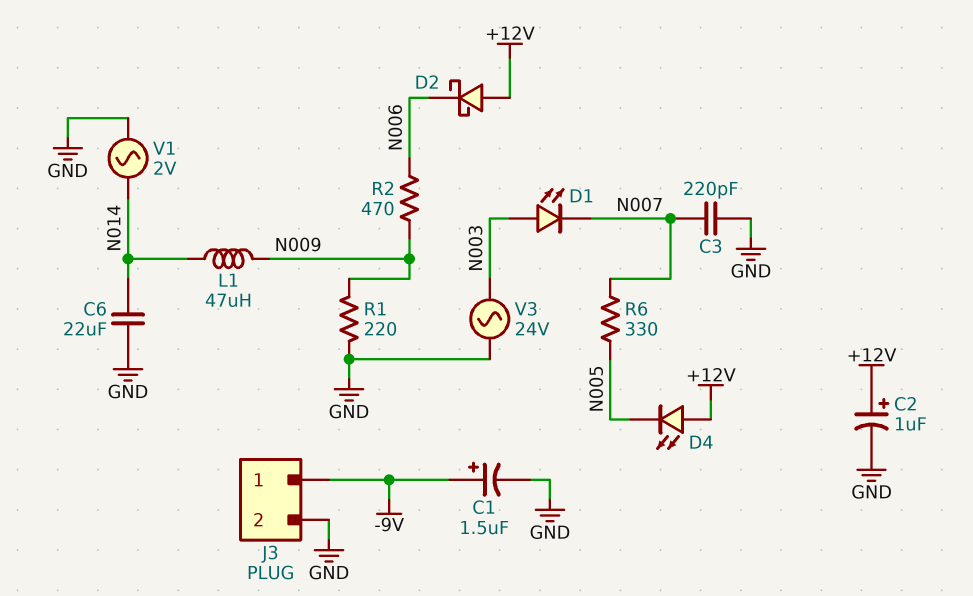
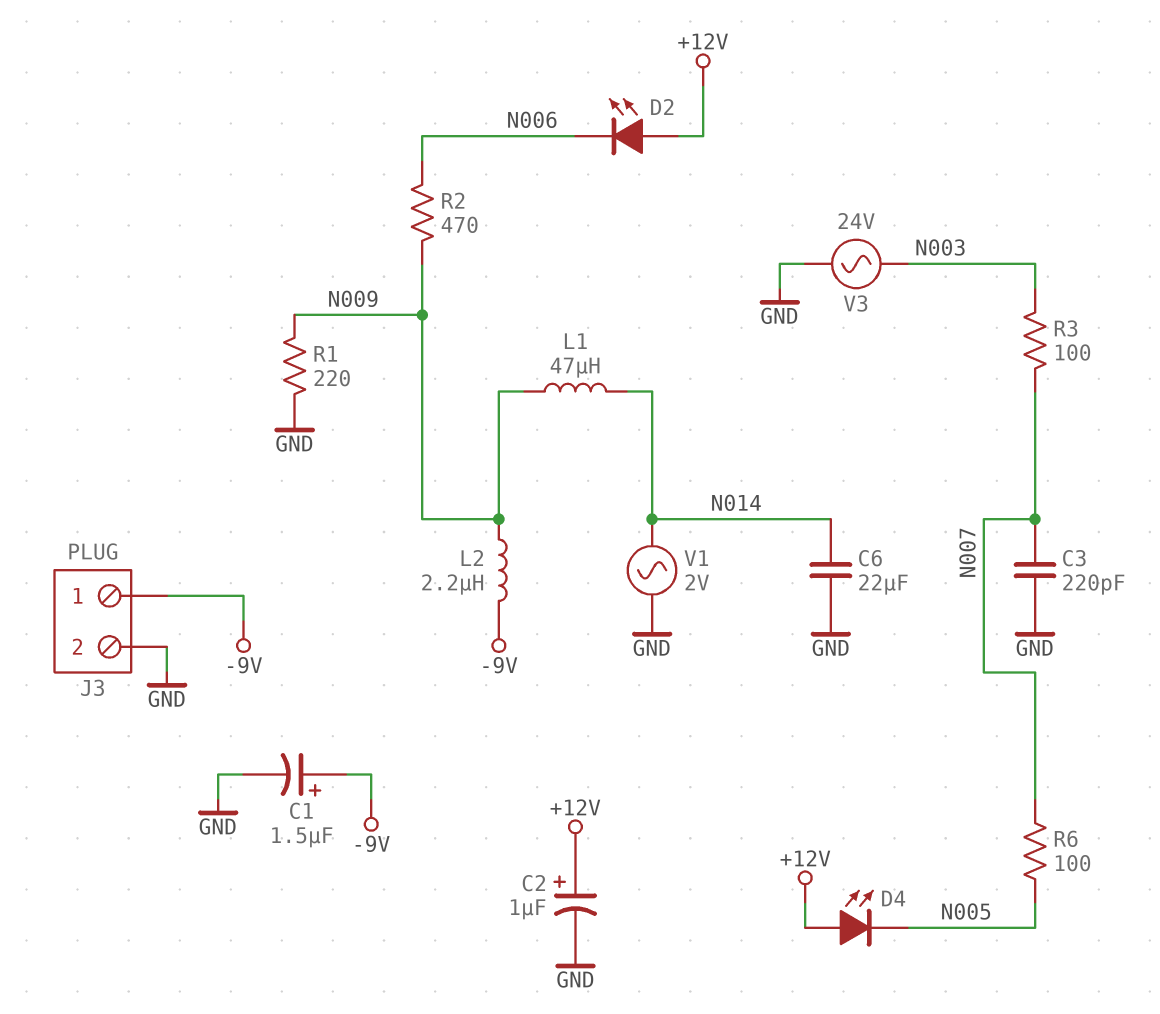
D1: LED (A N003, K N007) -> none
D2: schottky (A +12V, K N006) -> LED (A +12V, K N006)
L2: none -> 2.2uH (-9V, N009)
R3: none -> 100 (N003, N007)
R6: 330 (N005, N007) -> 100 (N005, N007)

